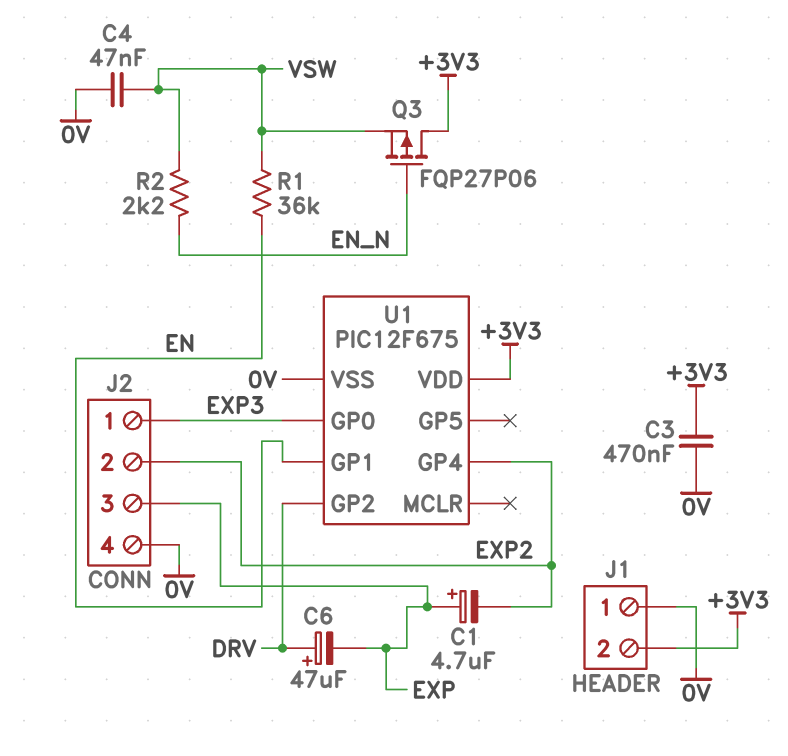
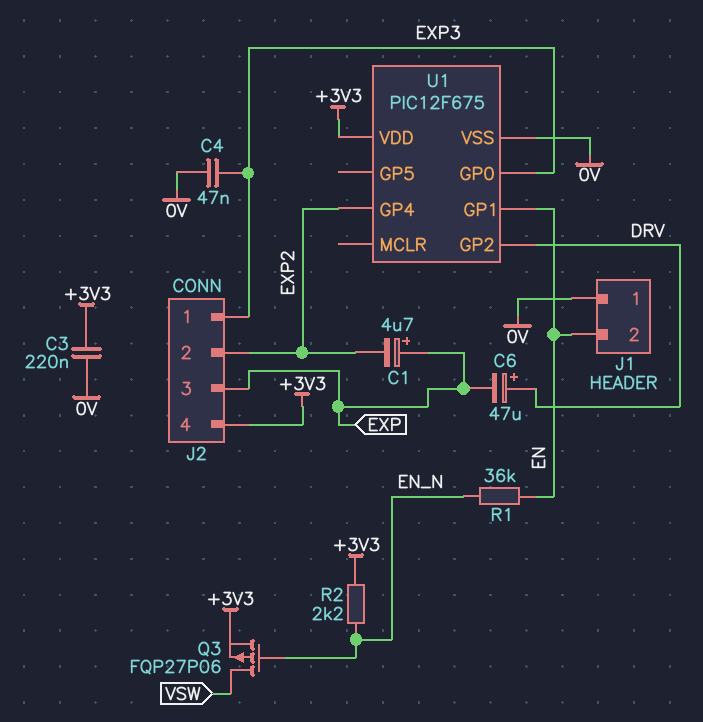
C3: 470nF (+3V3, 0V) -> 220nF (+3V3, 0V)
C4: 47nF (0V, VSW) -> 47nF (0V, EXP3)
J1 pin 2: +3V3 -> EN
J2 pin 4: 0V -> +3V3
Q3: PMOS FQP27P06 (G EN_N, D +3V3, S VSW) -> PMOS FQP27P06 (G EN_N, D VSW, S +3V3)
R1: 36k (EN, VSW) -> 36k (EN, EN_N)
R2: 2.2k (EN_N, VSW) -> 2.2k (+3V3, EN_N)

